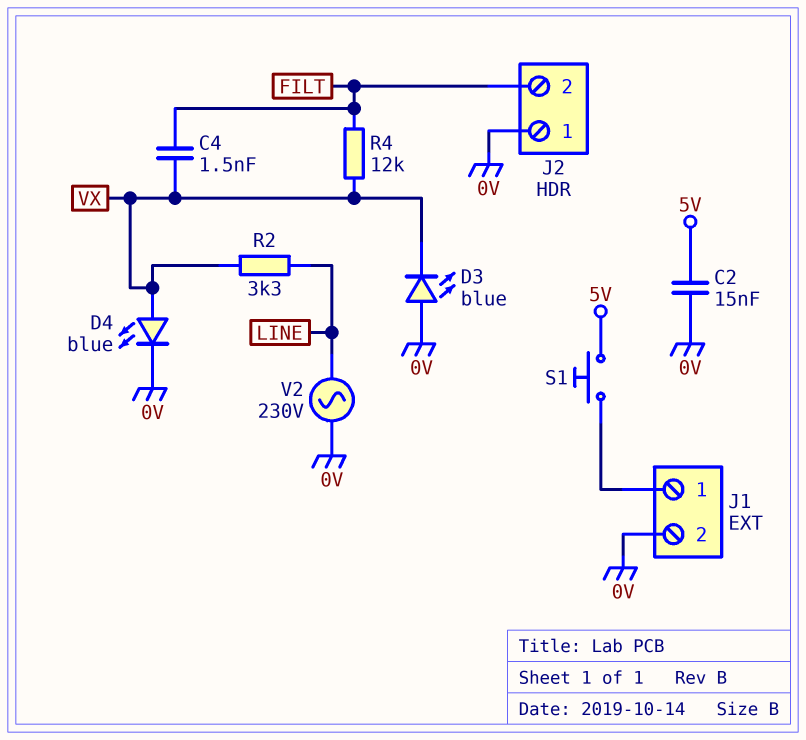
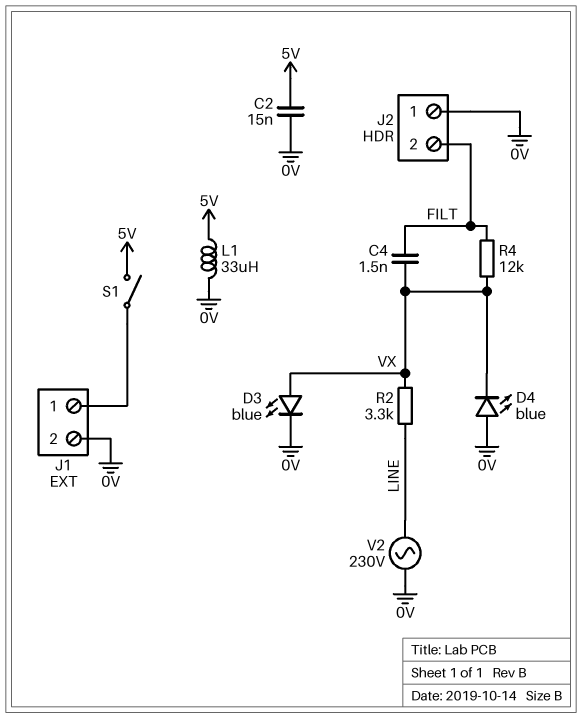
D3: LED blue (A 0V, K VX) -> LED blue (A VX, K 0V)
D4: LED blue (A VX, K 0V) -> LED blue (A 0V, K VX)
L1: none -> 33uH (0V, 5V)
S1: button (5V, J1/1) -> switch (5V, J1/1)

